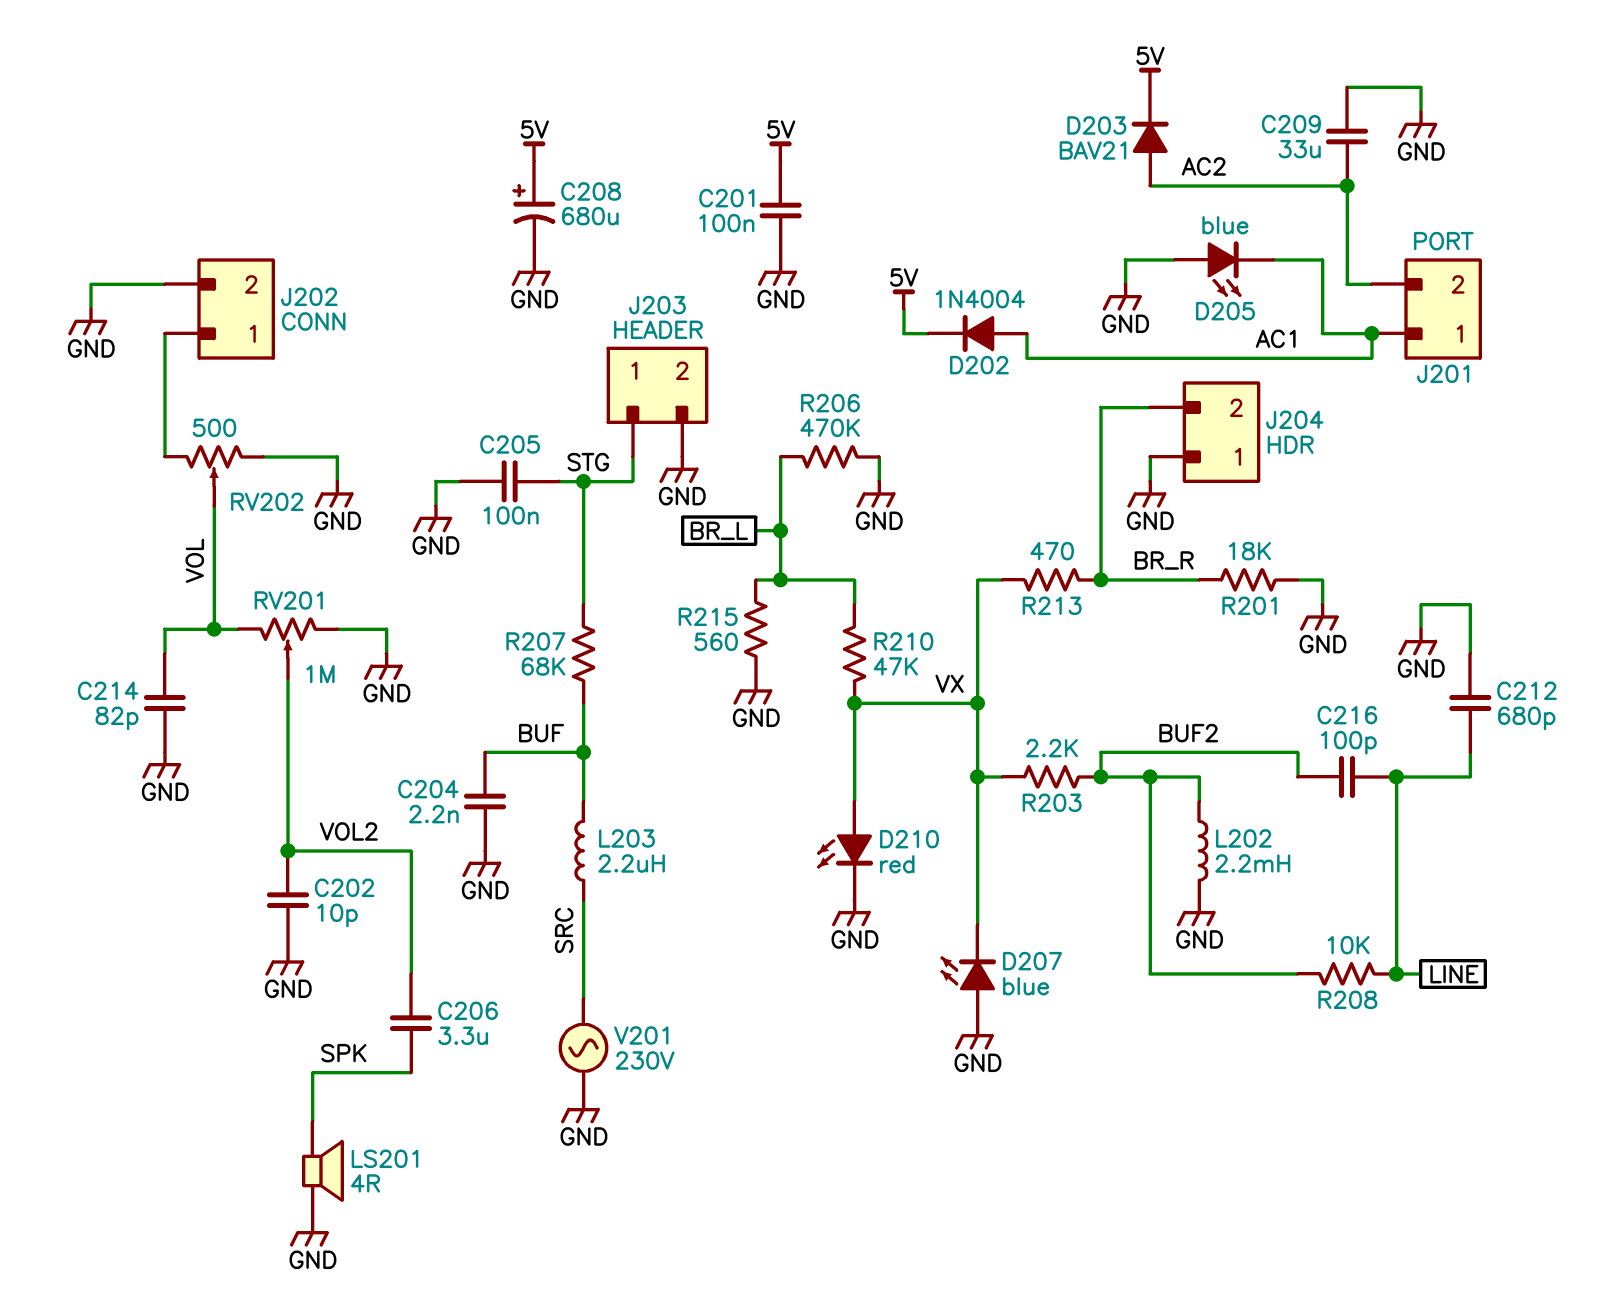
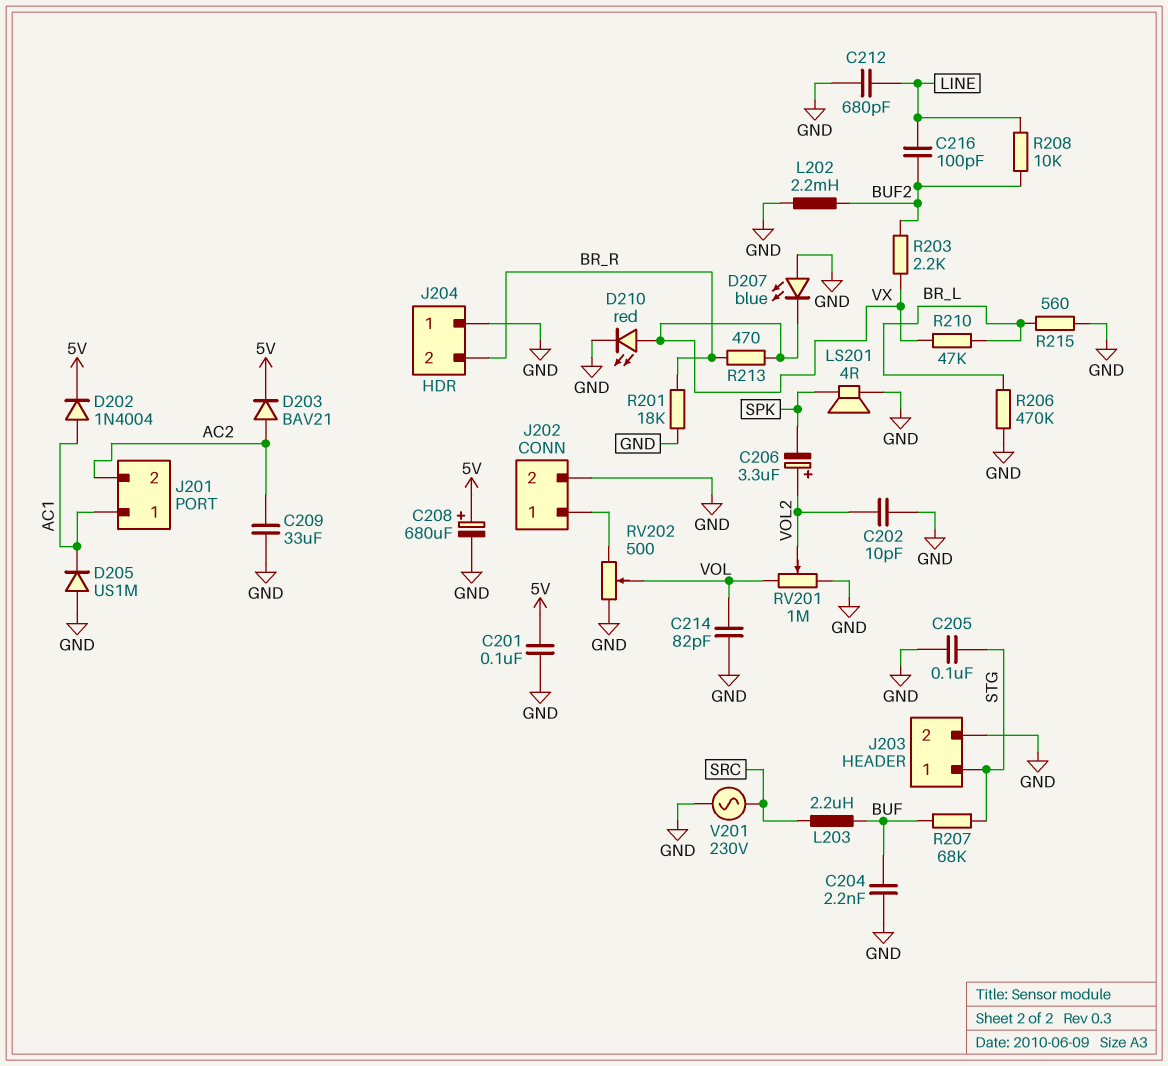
C206: 3.3uF (SPK, VOL2) -> 3.3uF (plus VOL2, minus SPK)
D205: LED blue (A GND, K AC1) -> diode US1M (A GND, K AC1)

